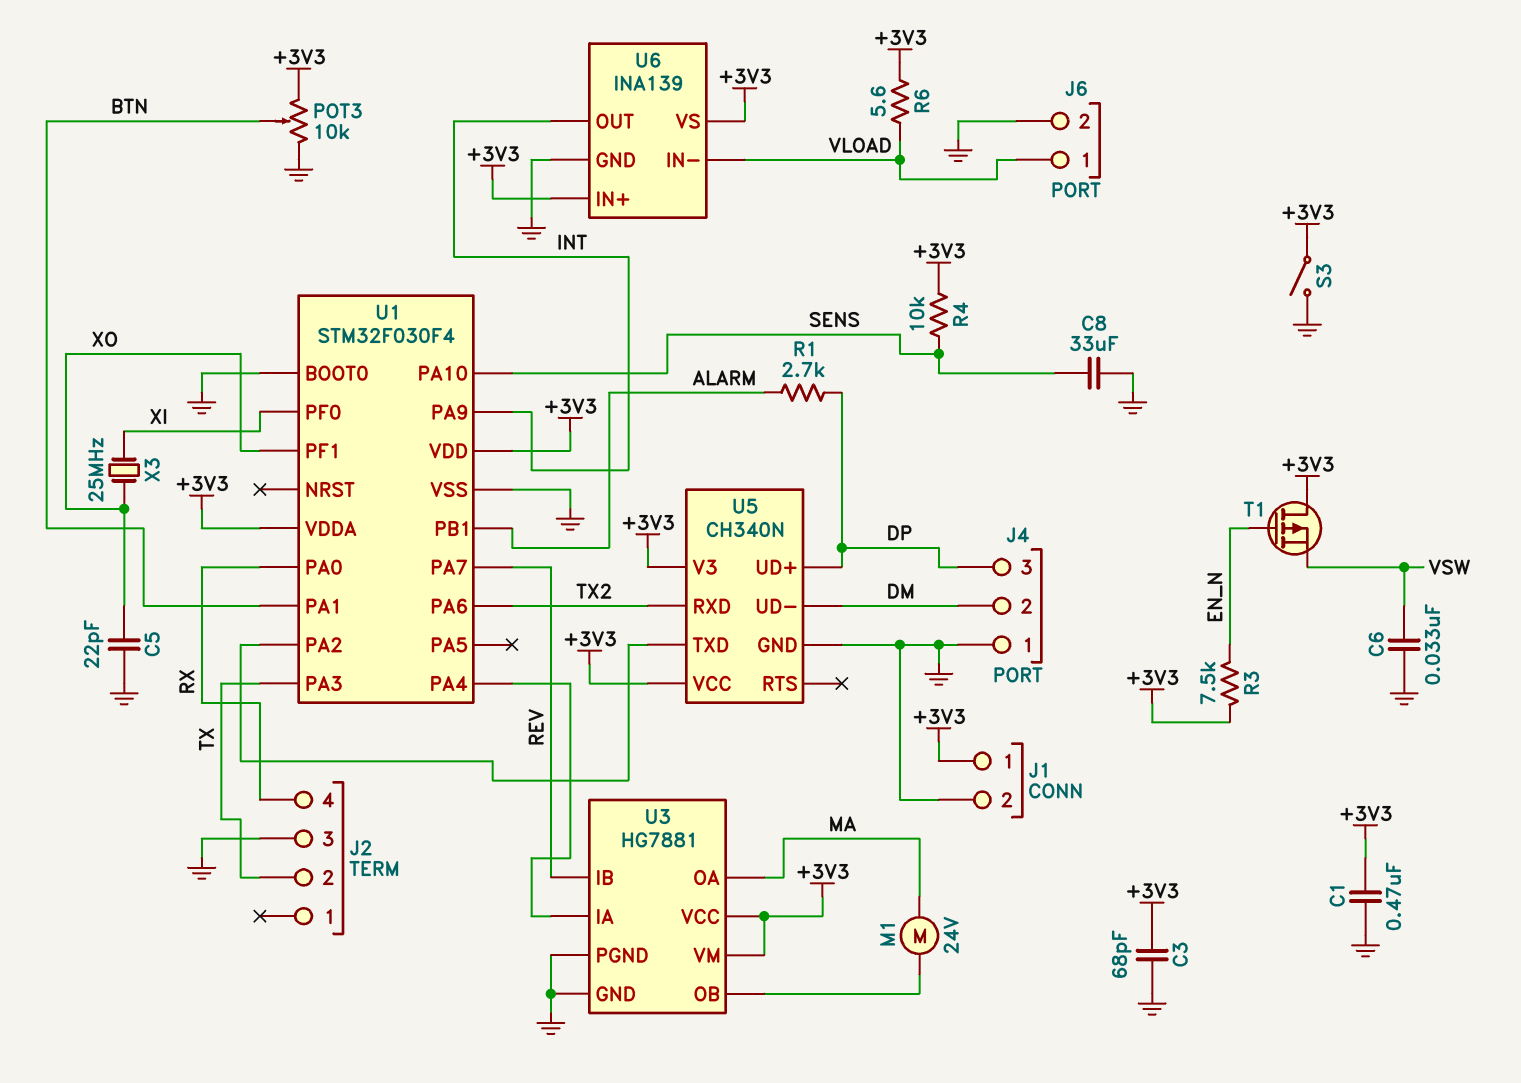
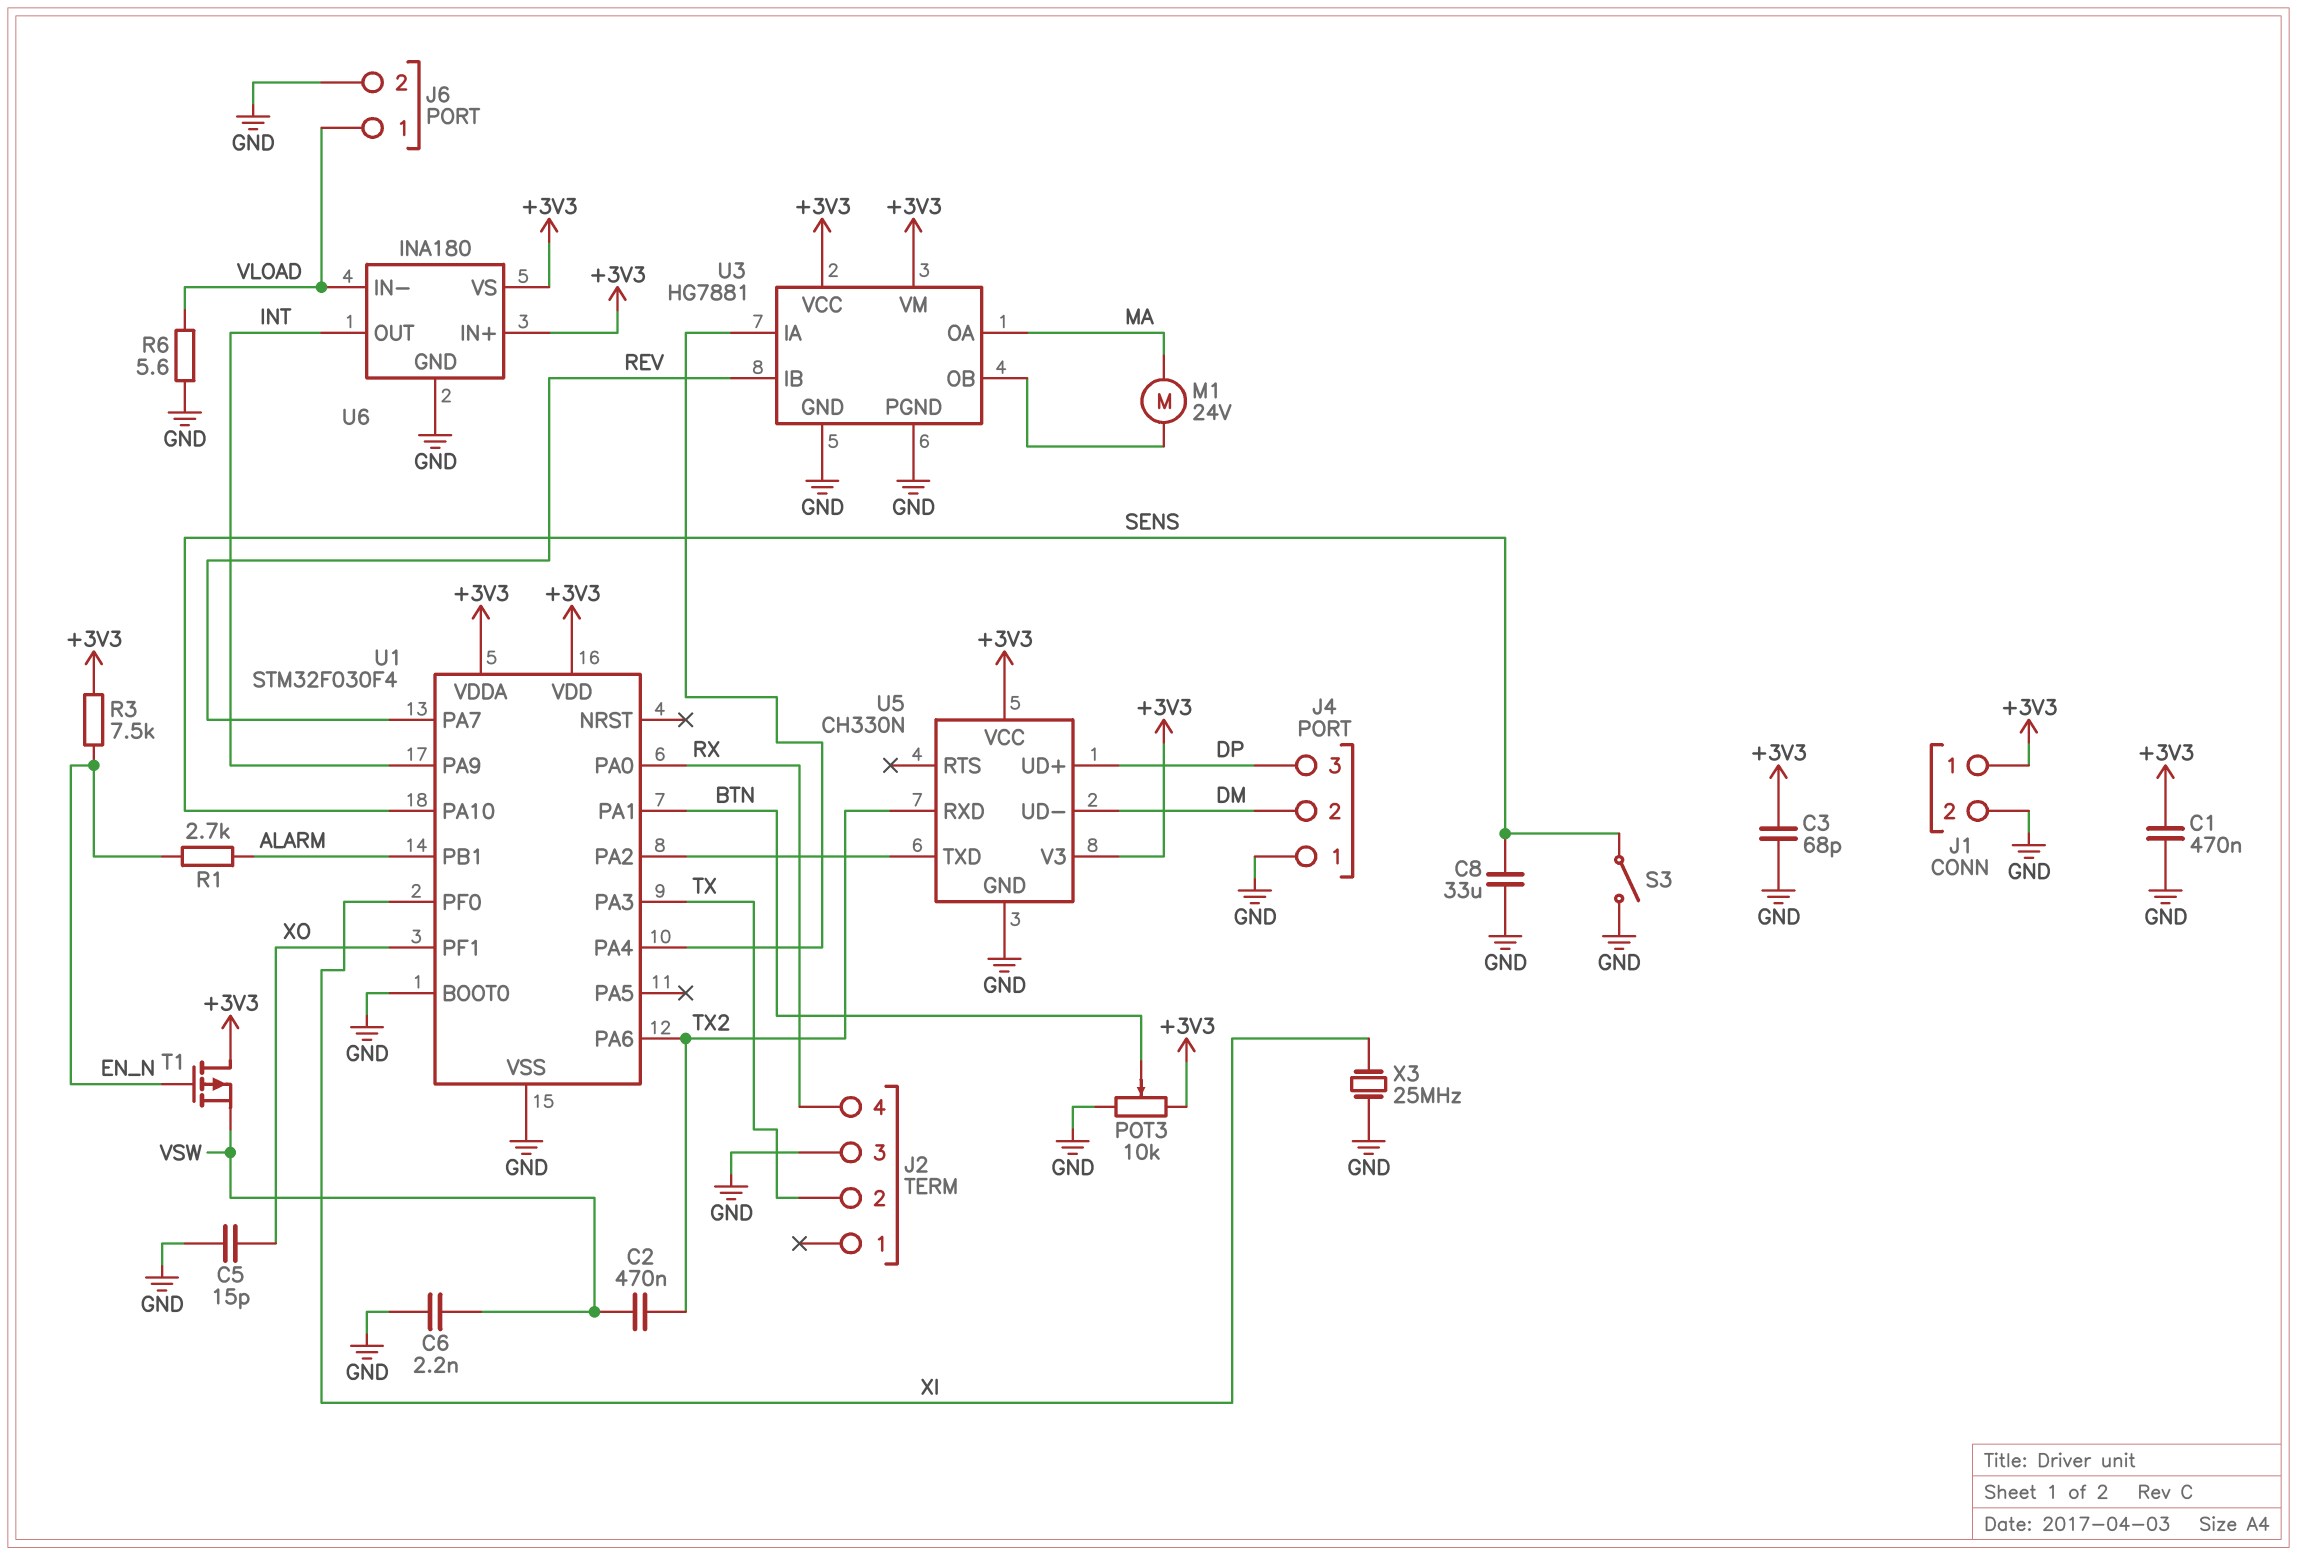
C2: none -> 470nF (TX2, VSW)
C5: 22pF (GND, XO) -> 15pF (GND, XO)
C6: 33nF (GND, VSW) -> 2.2nF (GND, VSW)
R1: 2.7k (ALARM, DP) -> 2.7k (ALARM, EN_N)
R4: 10k (+3V3, SENS) -> none
R6: 5.6 (+3V3, VLOAD) -> 5.6 (GND, VLOAD)
S3: switch (+3V3, GND) -> switch (GND, SENS)
U5: CH340N -> CH330N
U6: INA139 -> INA180
X3: 25MHz (XI, XO) -> 25MHz (GND, XI)

